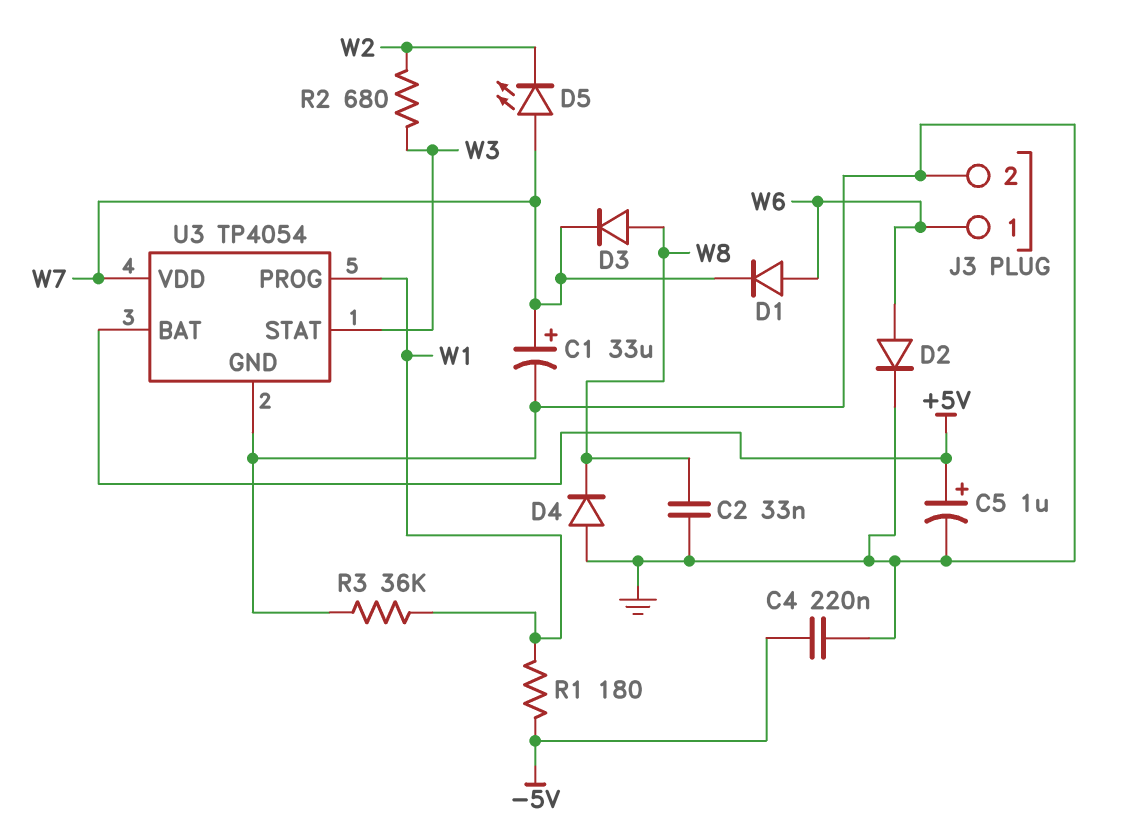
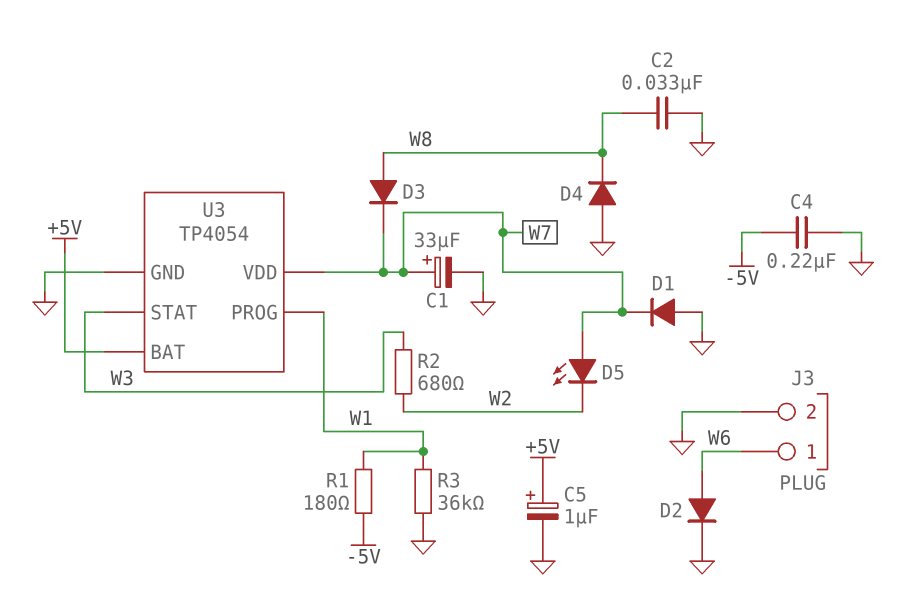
D1: diode (A W6, K W7) -> diode (A GND, K W7)

